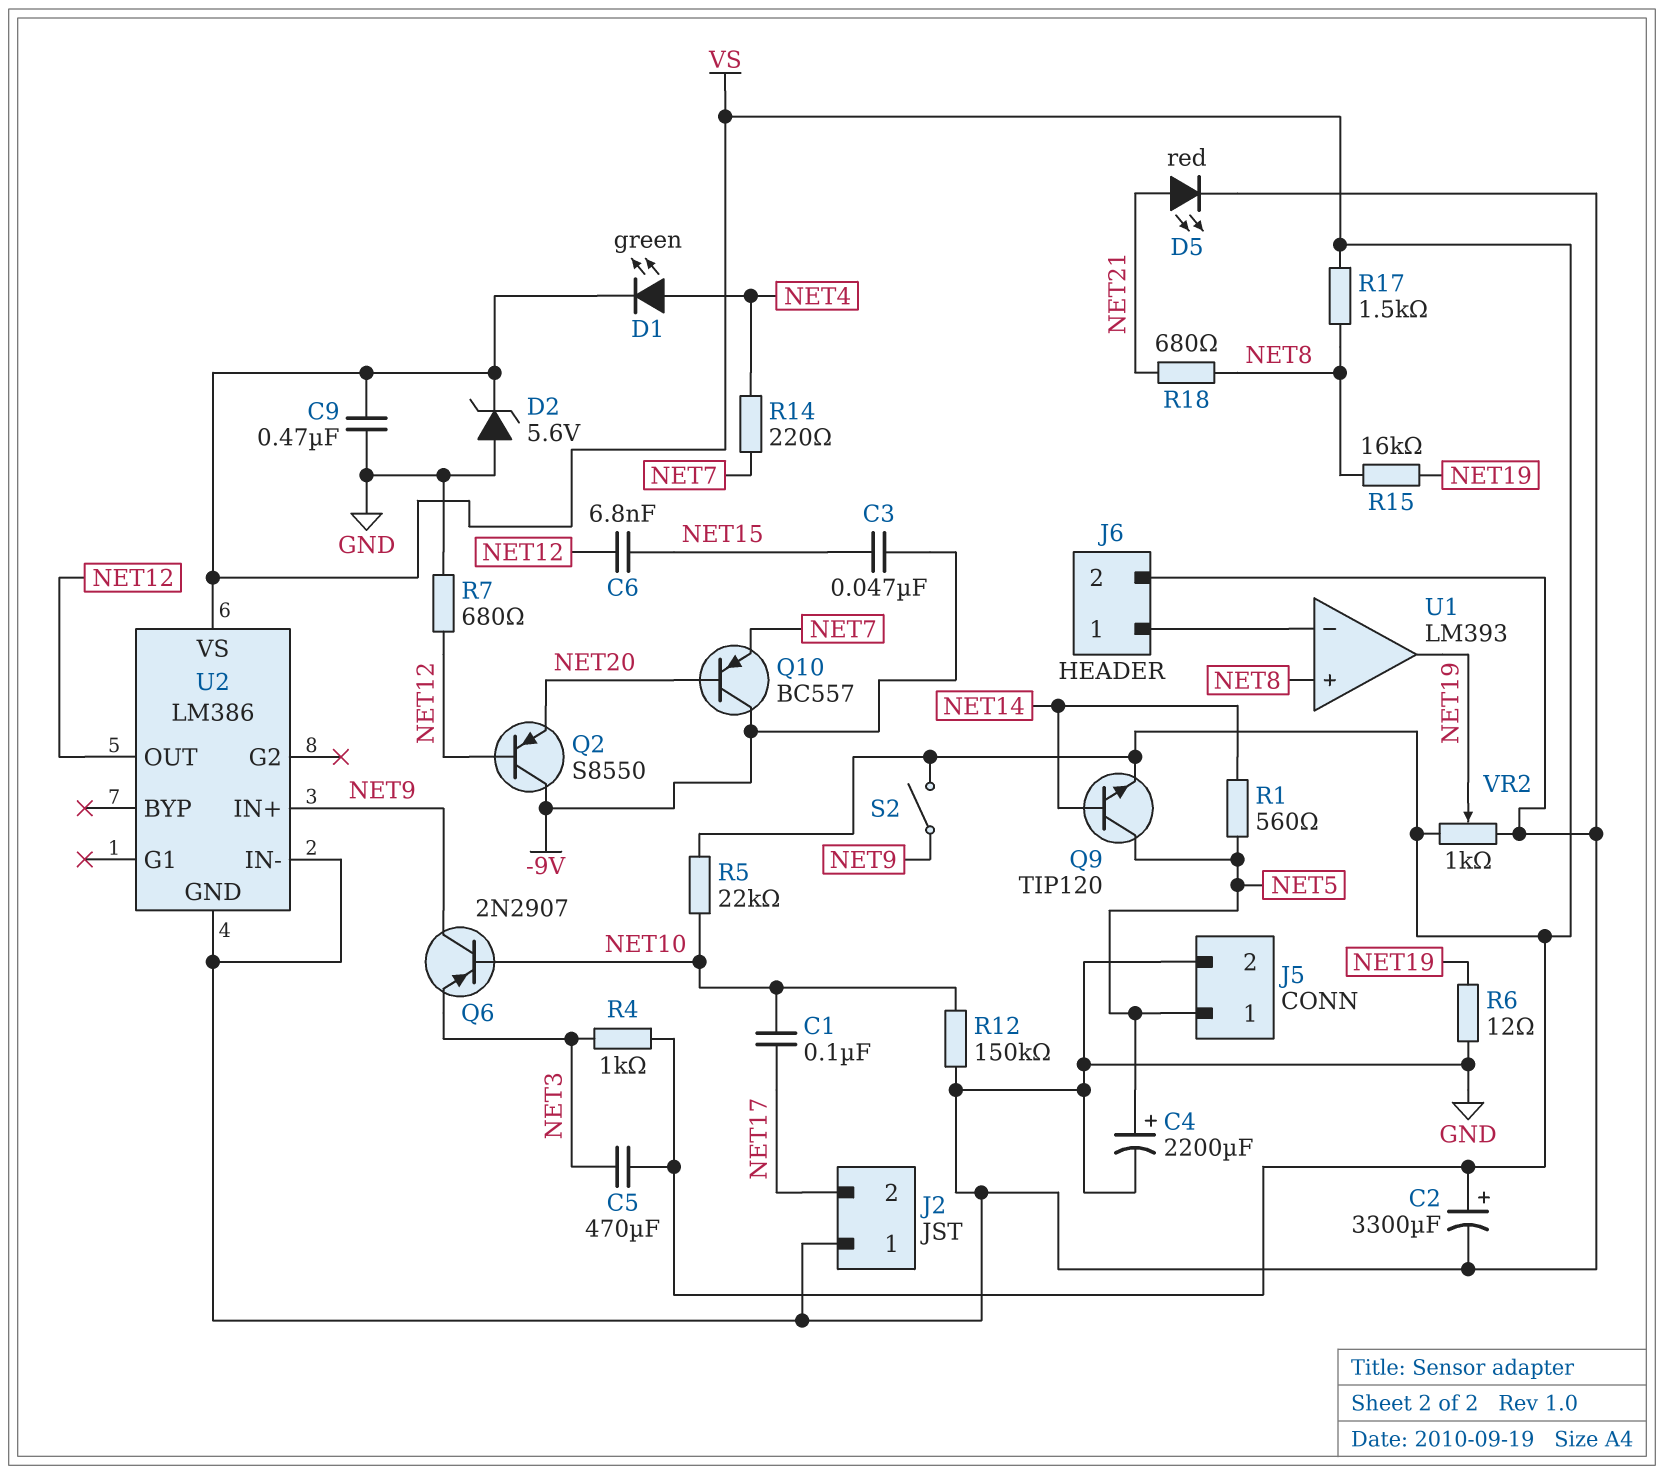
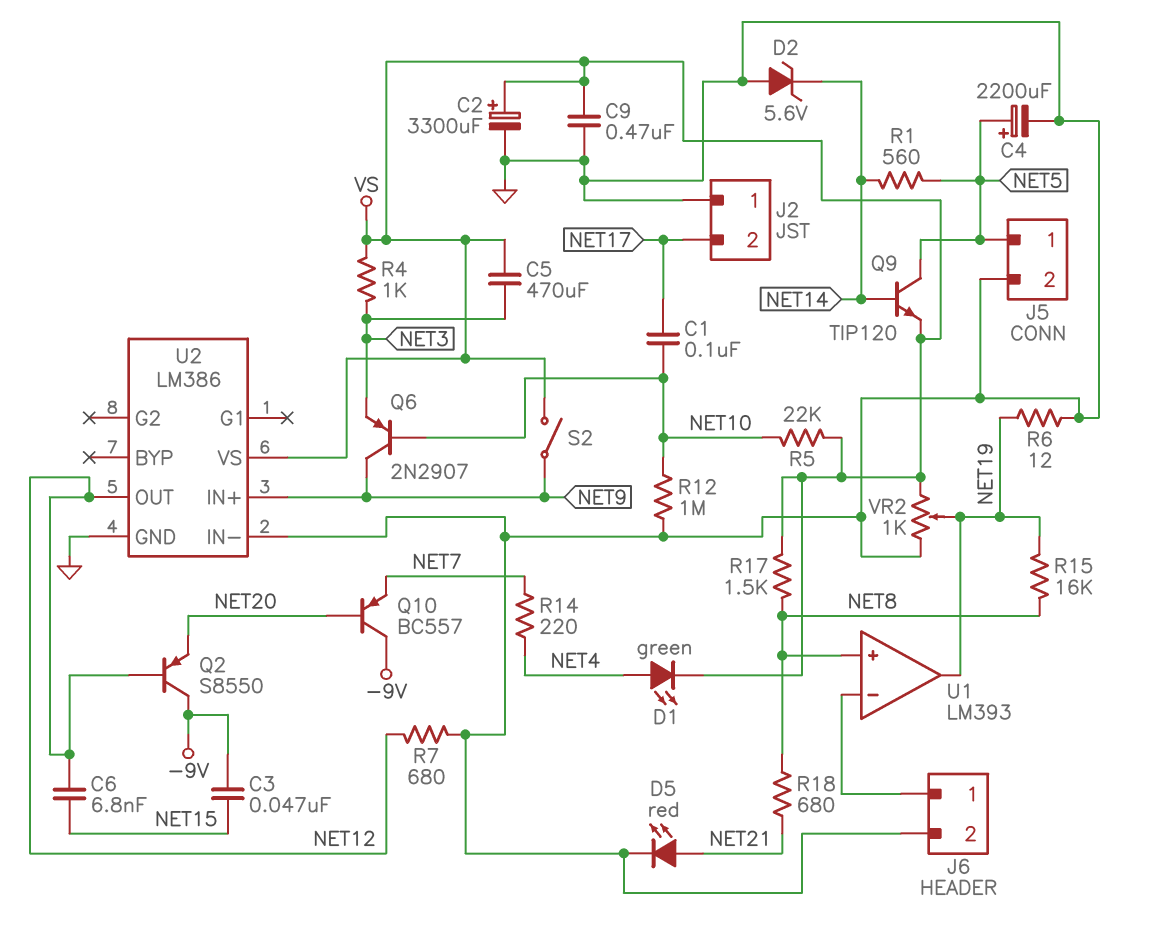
D2: zener 5.6V (A GND, K VS) -> zener 5.6V (A GND, K NET14)
R12: 150k (GND, NET10) -> 1M (GND, NET10)

